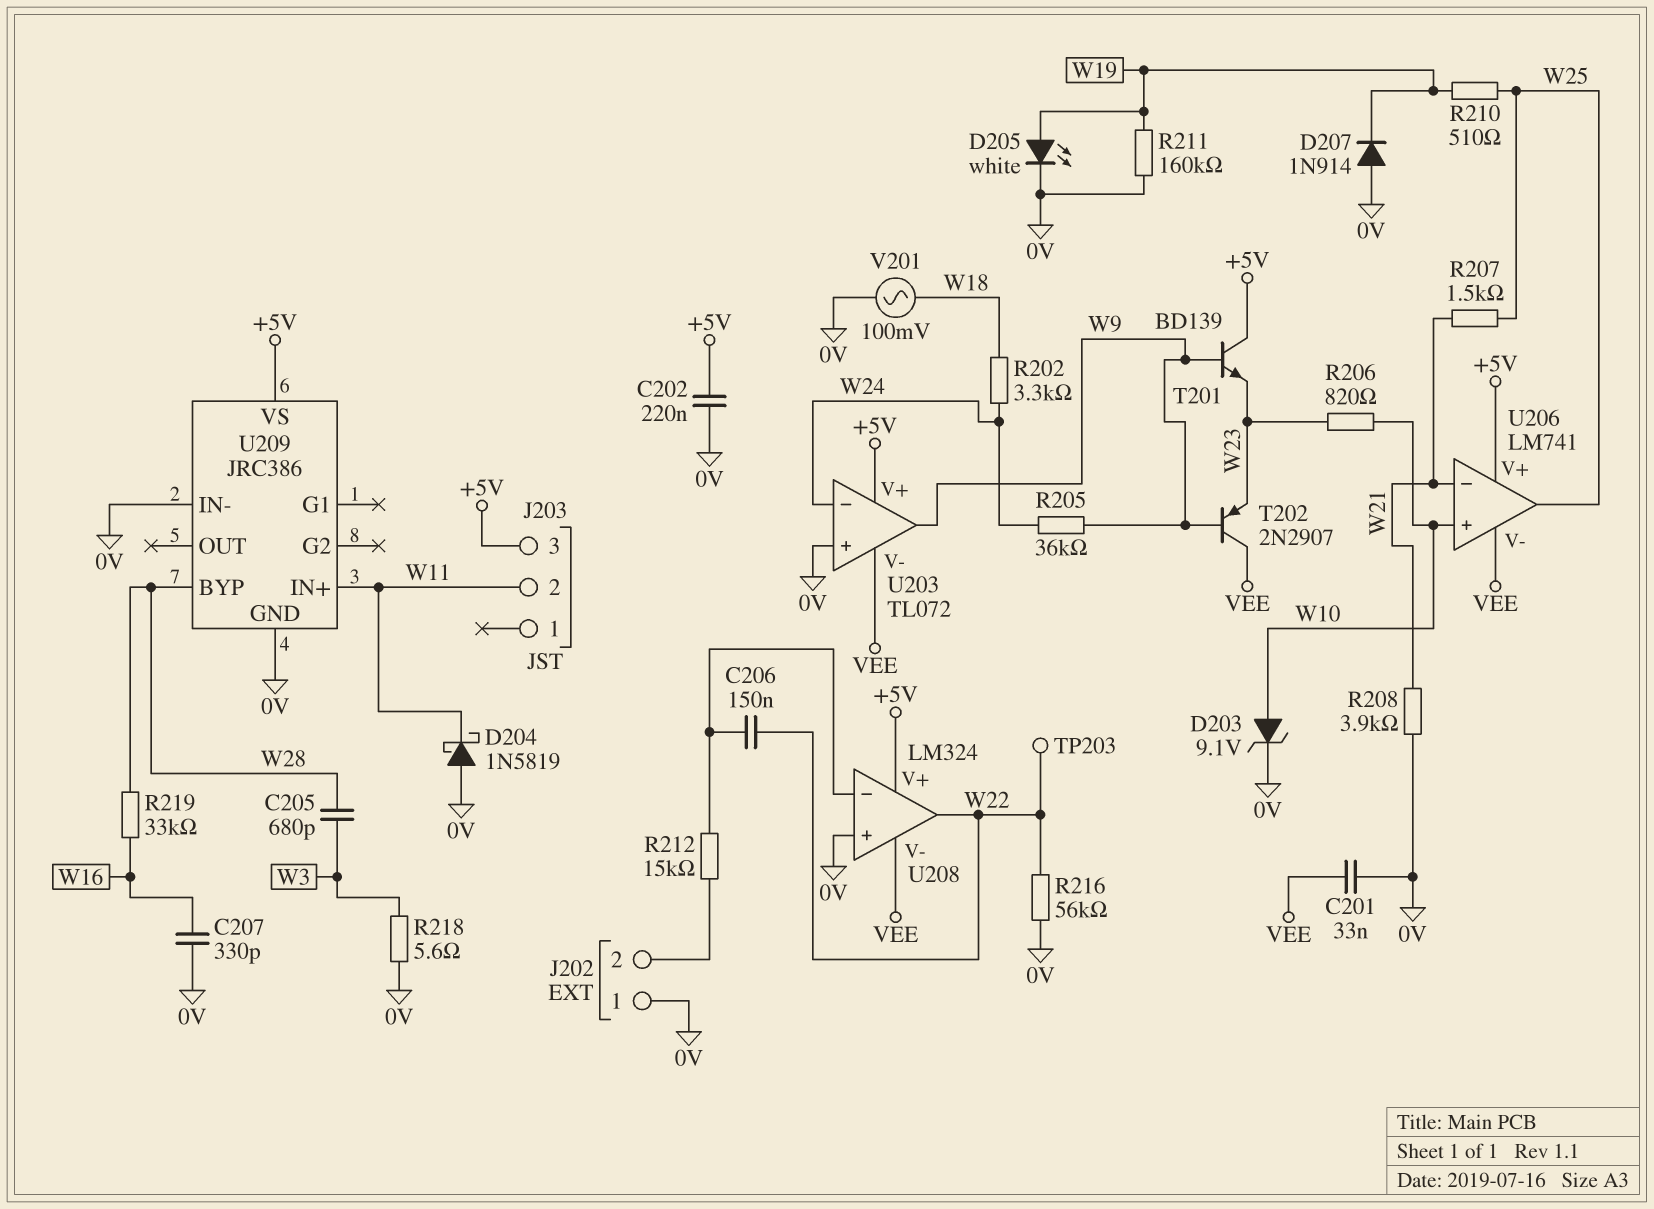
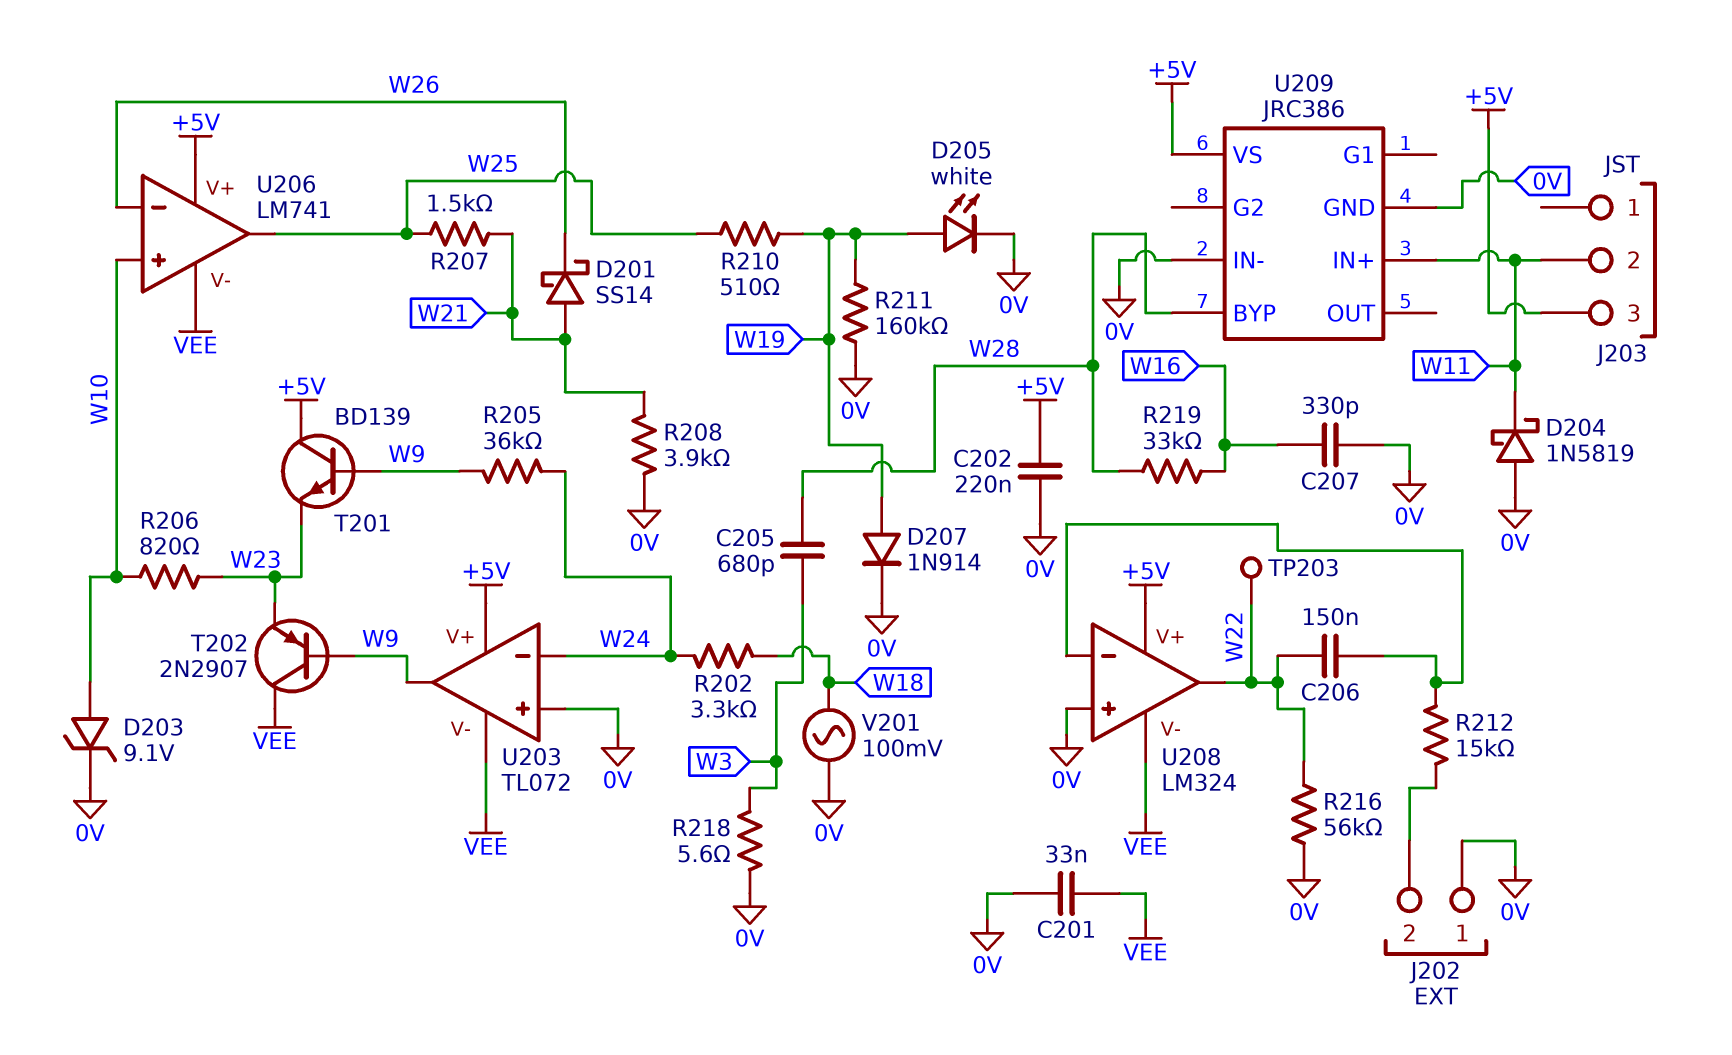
D201: none -> schottky SS14 (A W21, K W26)
D207: diode 1N914 (A 0V, K W19) -> diode 1N914 (A W19, K 0V)
U206 pin in-: W21 -> W26

